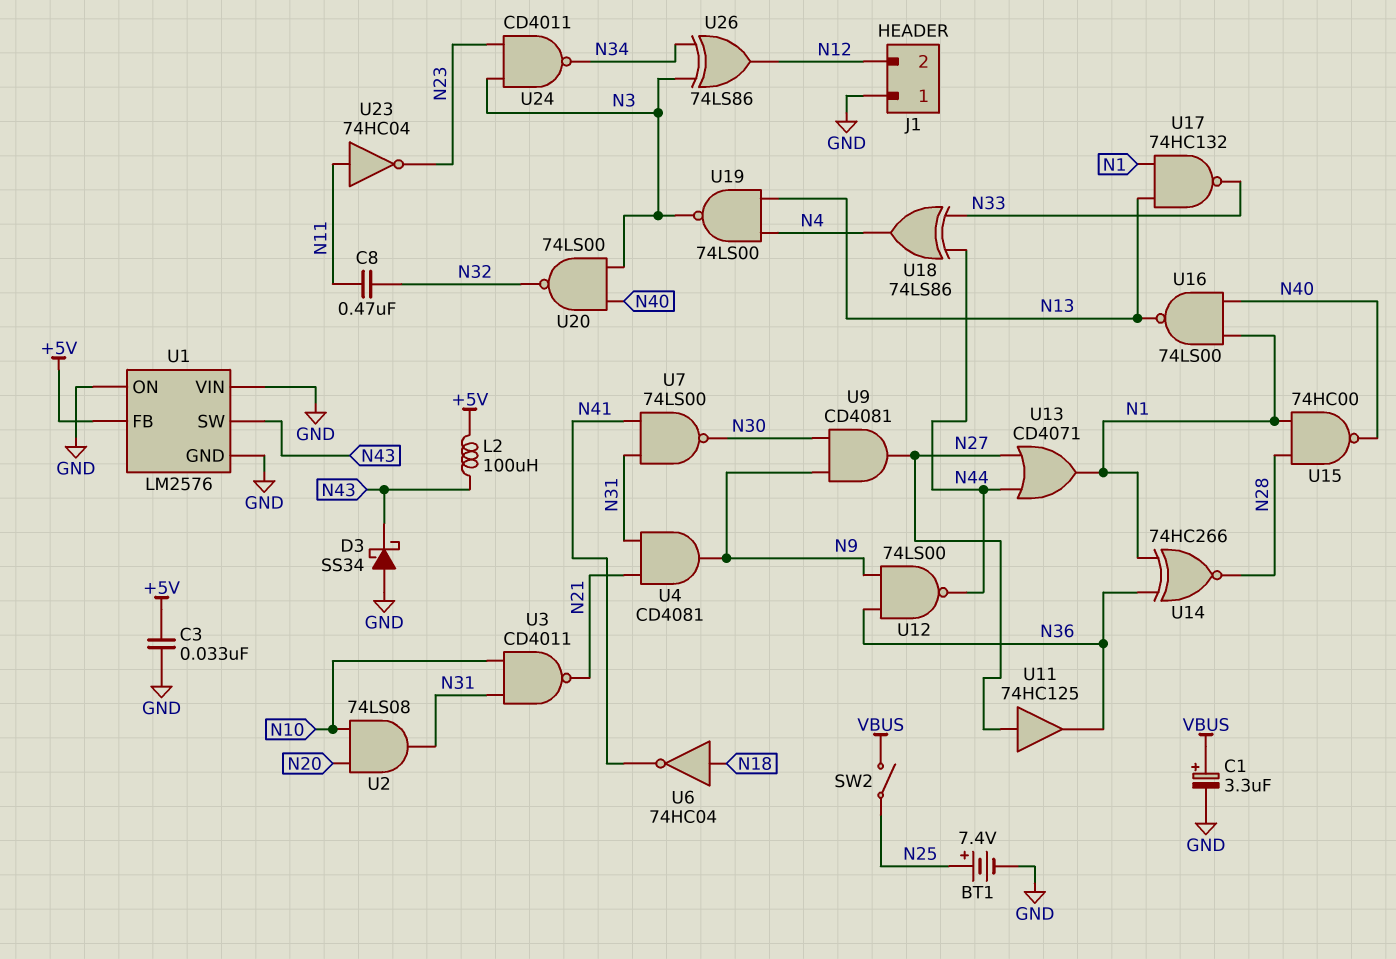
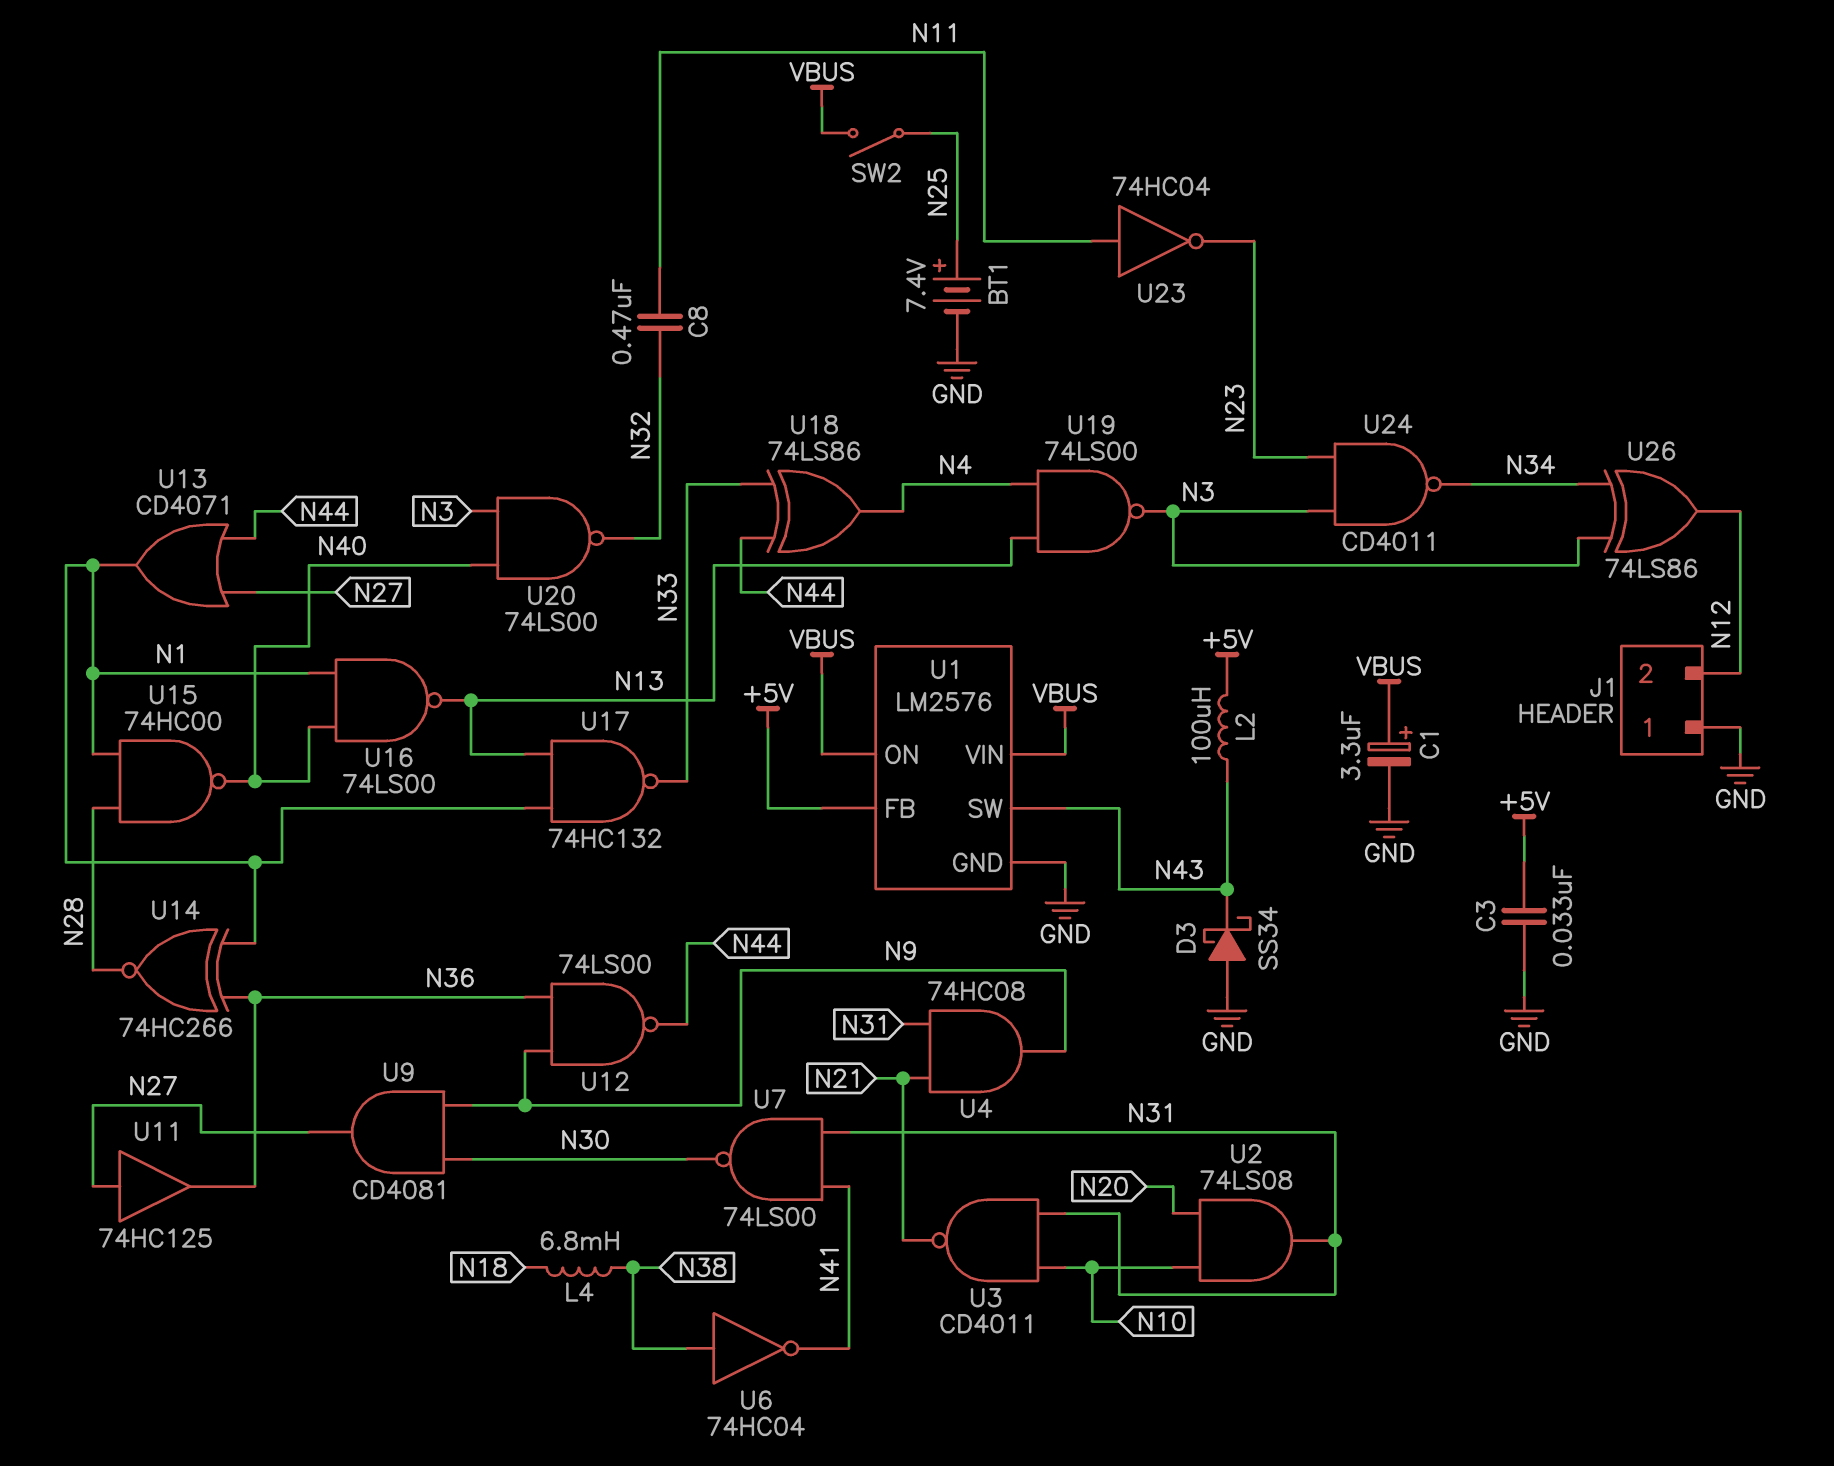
L4: none -> 6.8mH (N18, N38)
U1 pin ON: GND -> VBUS
U1 pin VIN: GND -> VBUS
U4: AND CD4081 (in N21, in N31, out N9) -> AND 74HC08 (in N21, in N31, out N9)
U6: NOT 74HC04 (in N18, out N41) -> NOT 74HC04 (in N38, out N41)

